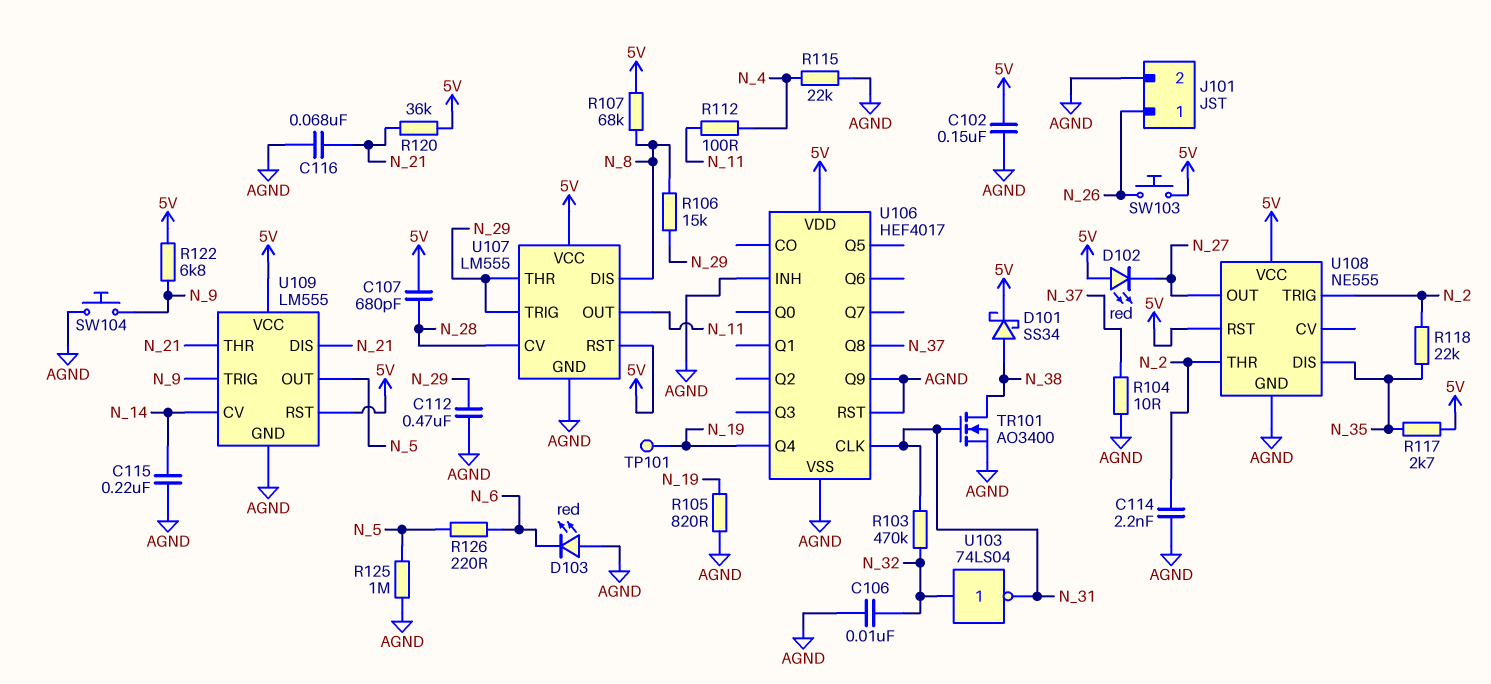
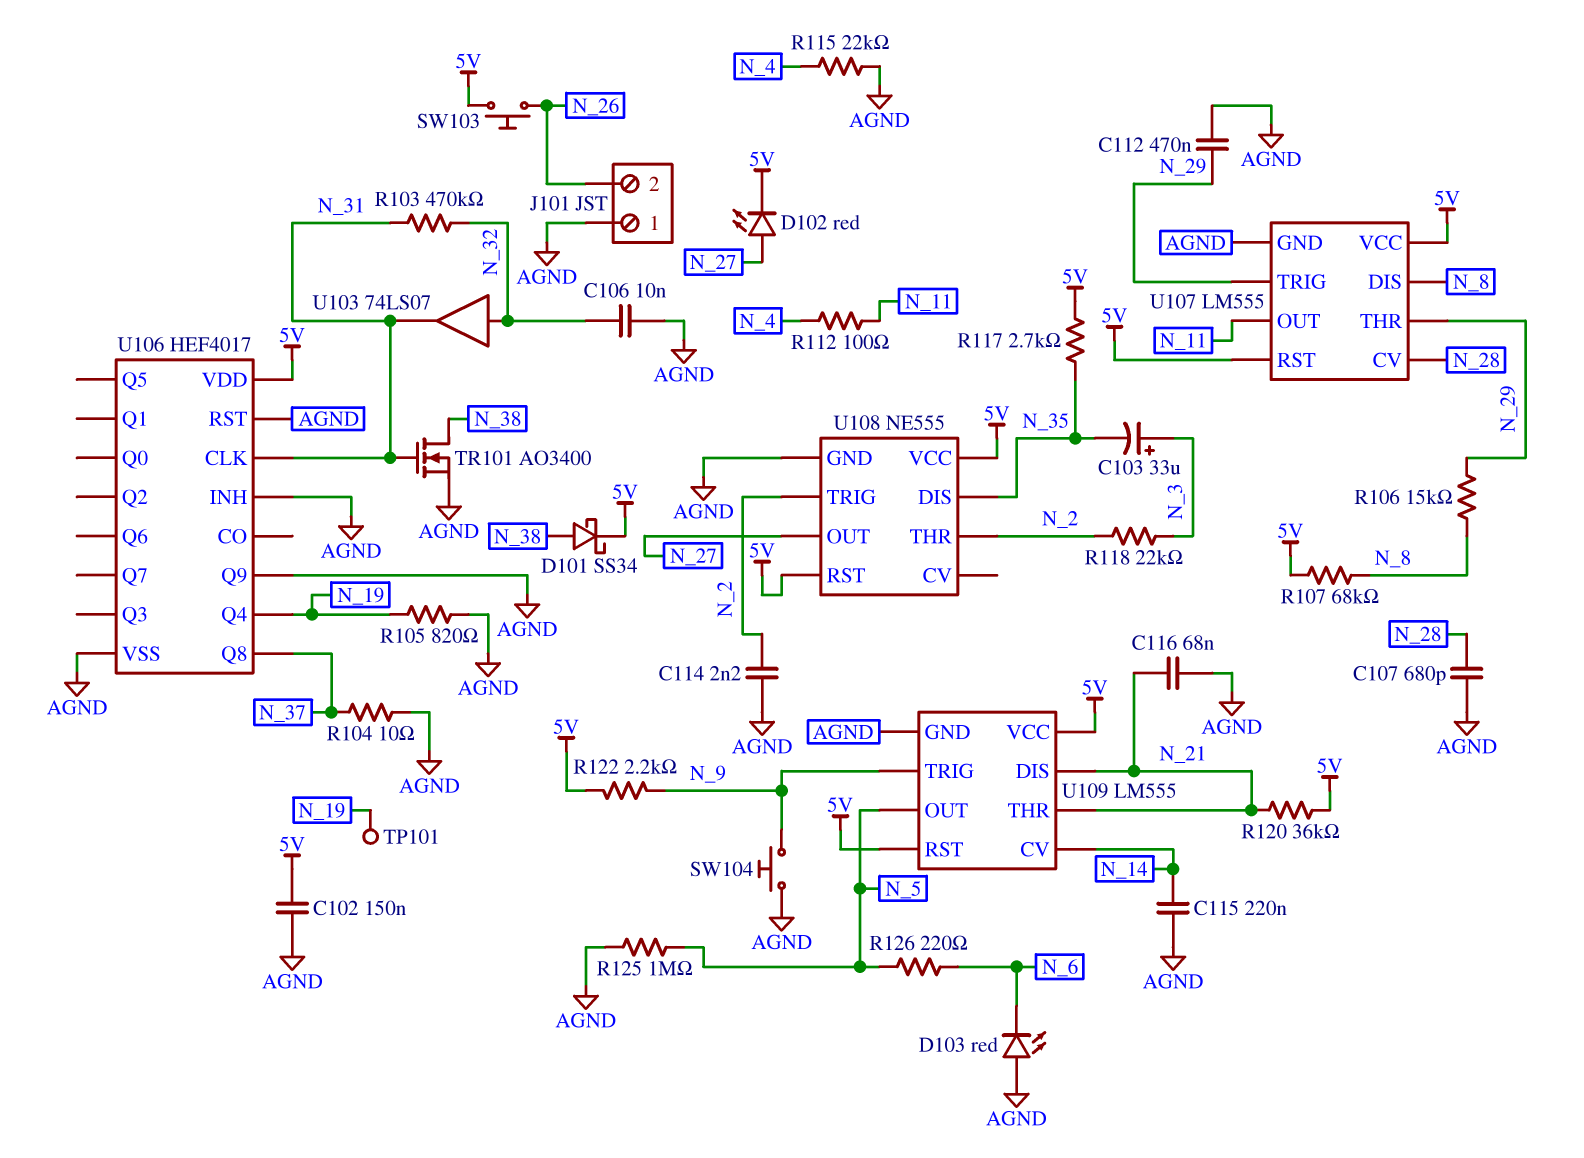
C103: none -> 33uF (plus N_3, minus N_35)
C107: 680pF (5V, N_28) -> 680pF (AGND, N_28)
D102: LED red (A 5V, K N_27) -> LED red (A N_27, K 5V)
J101 pin 1: N_26 -> AGND
J101 pin 2: AGND -> N_26
R118: 22k (N_2, N_35) -> 22k (N_2, N_3)
R122: 6.8k (5V, N_9) -> 2.2k (5V, N_9)
U103: NOT 74LS04 (in N_32, out N_31) -> buffer 74LS07 (in N_32, out N_31)

